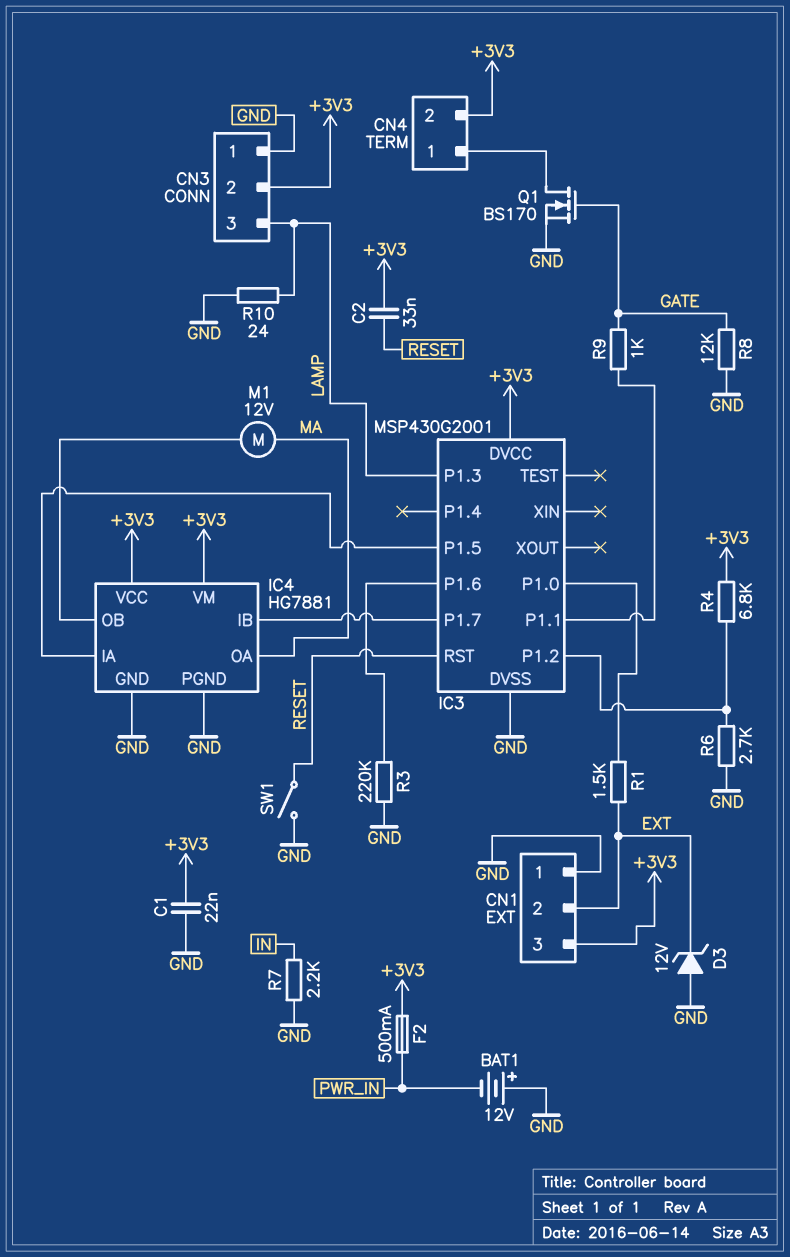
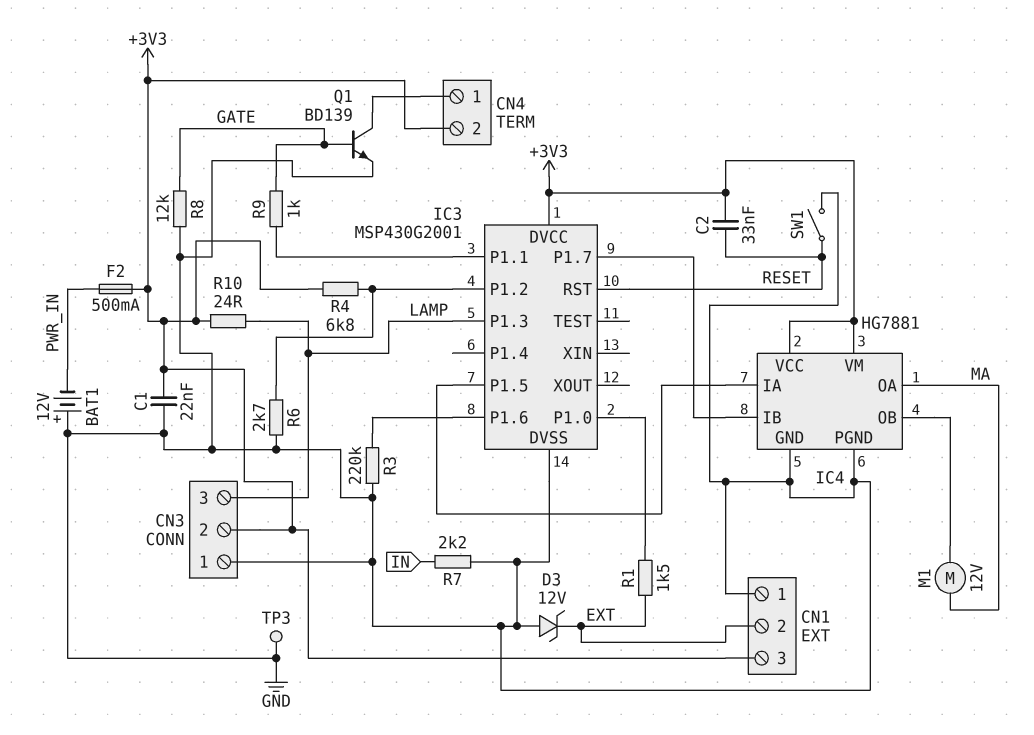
Q1: NMOS BS170 (G GATE, D CN4/1, S GND) -> NPN BD139 (B GATE, C CN4/1, E GND)
R10: 24 (GND, LAMP) -> 24 (+3V3, LAMP)
TP3: none -> test point (GND)

